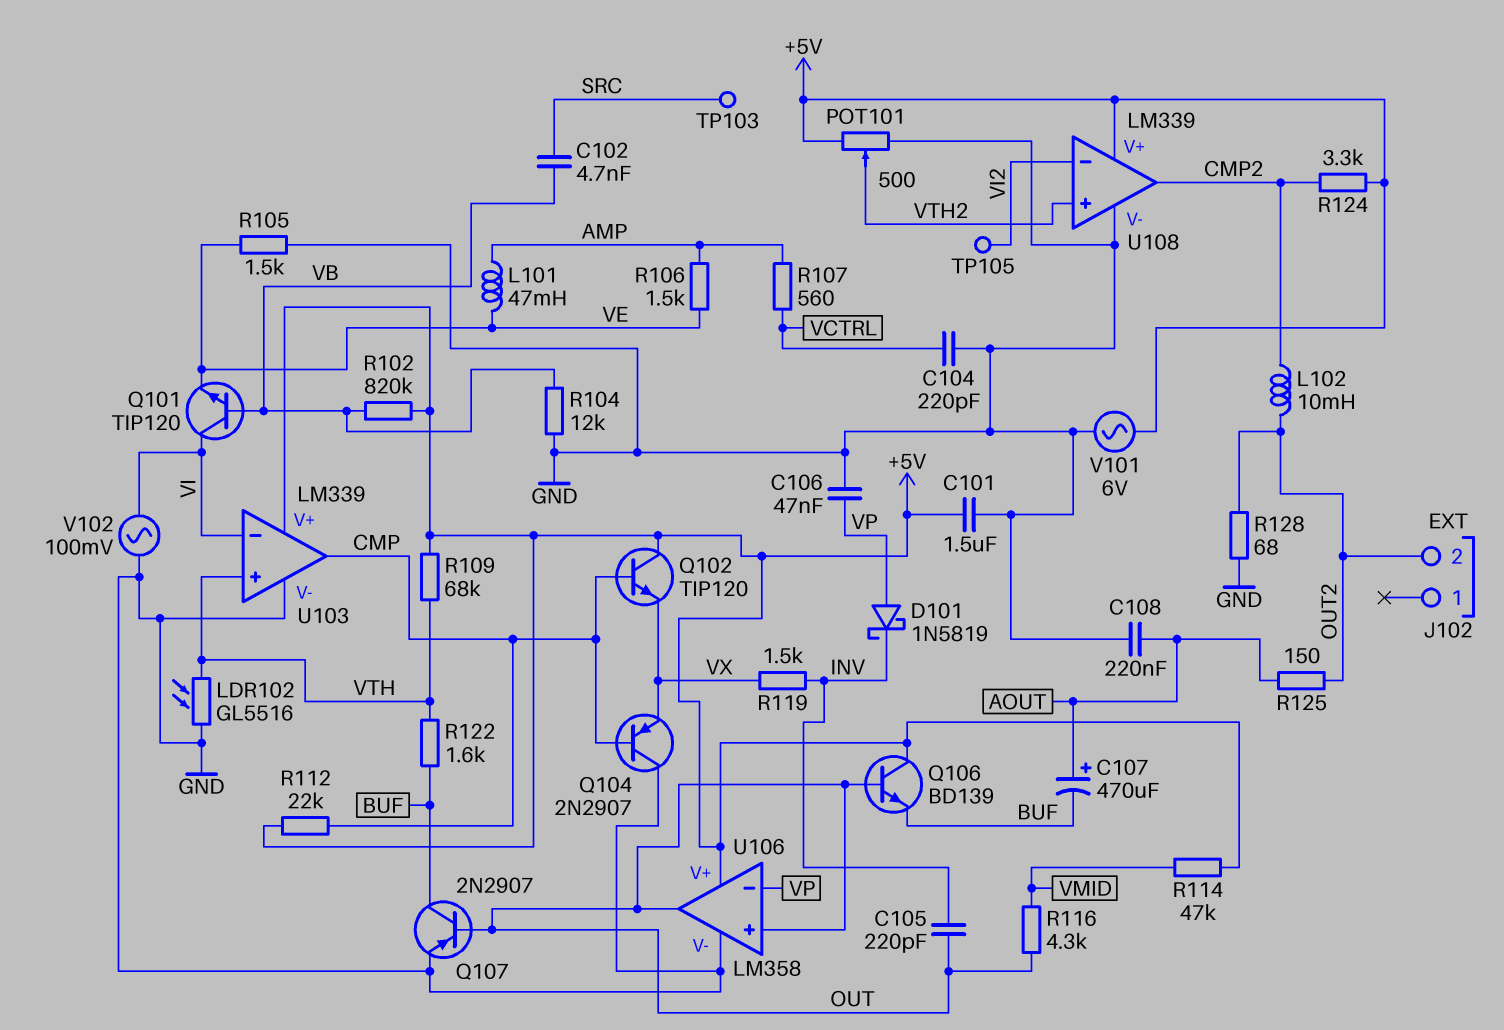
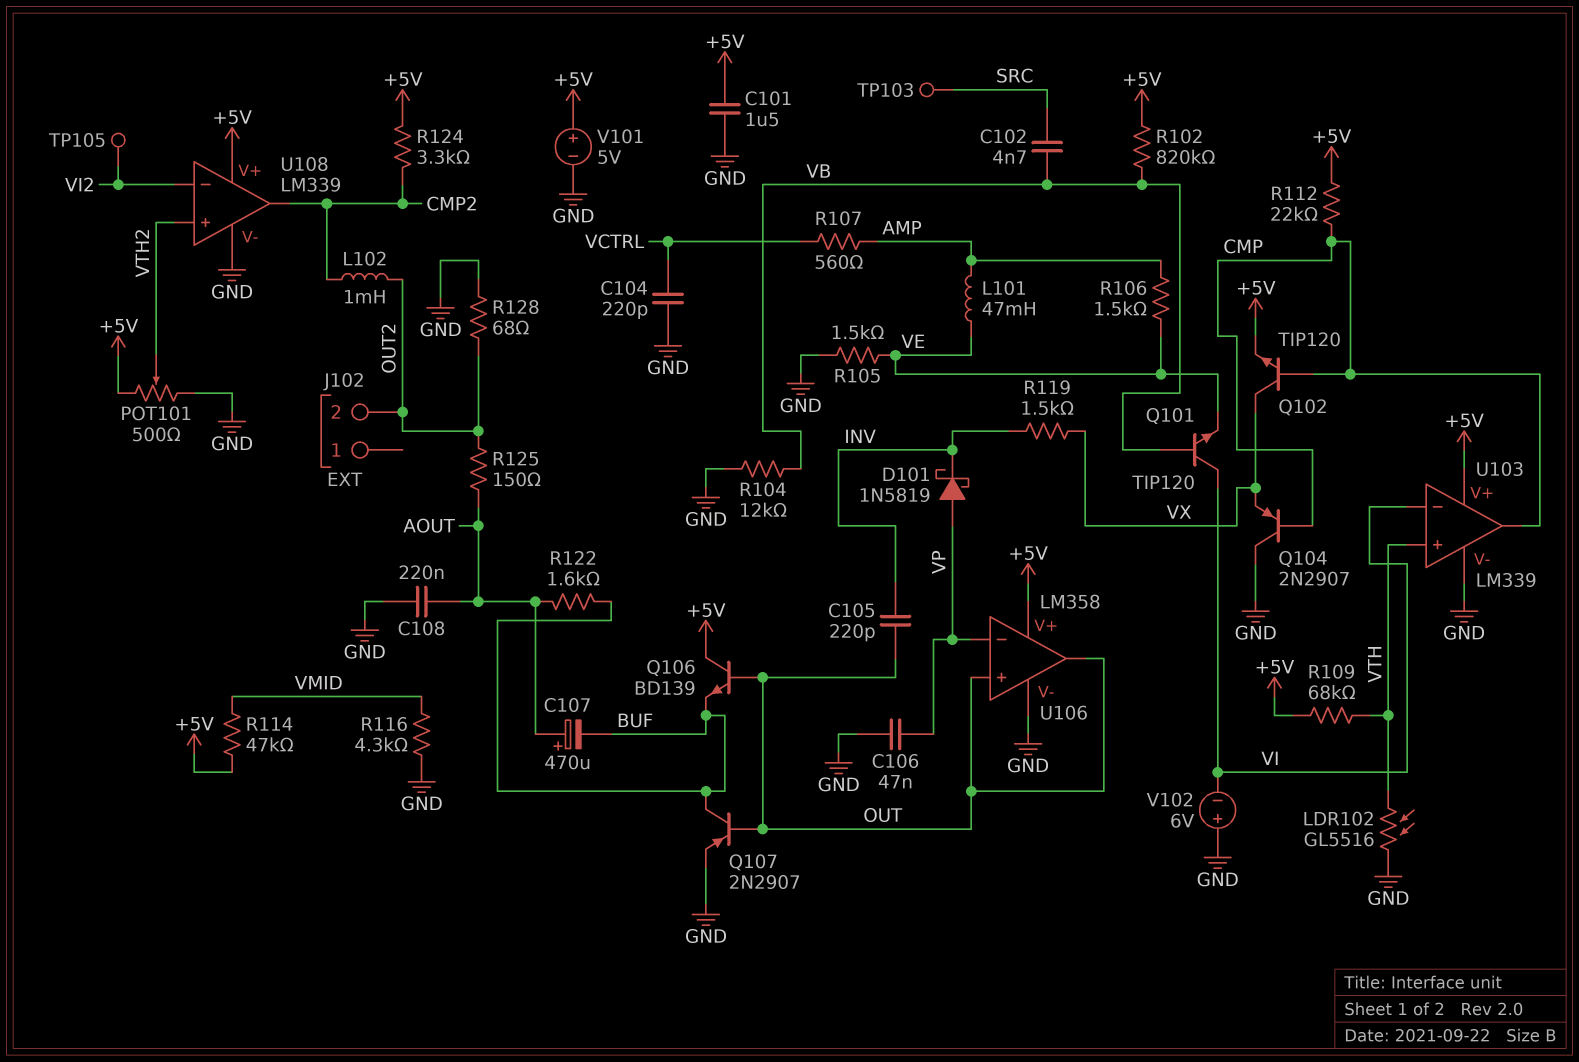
L102: 10mH (CMP2, OUT2) -> 1mH (CMP2, OUT2)
Q102: NPN TIP120 (B CMP, C +5V, E VX) -> NPN TIP120 (B CMP, C VX, E +5V)
R116: 4.3k (OUT, VMID) -> 4.3k (GND, VMID)
R122: 1.6k (BUF, VTH) -> 1.6k (AOUT, BUF)
V101: AC 6V (+5V, GND) -> 5V (plus +5V, minus GND)
V102: AC 100mV (GND, VI) -> 6V (plus GND, minus VI)

